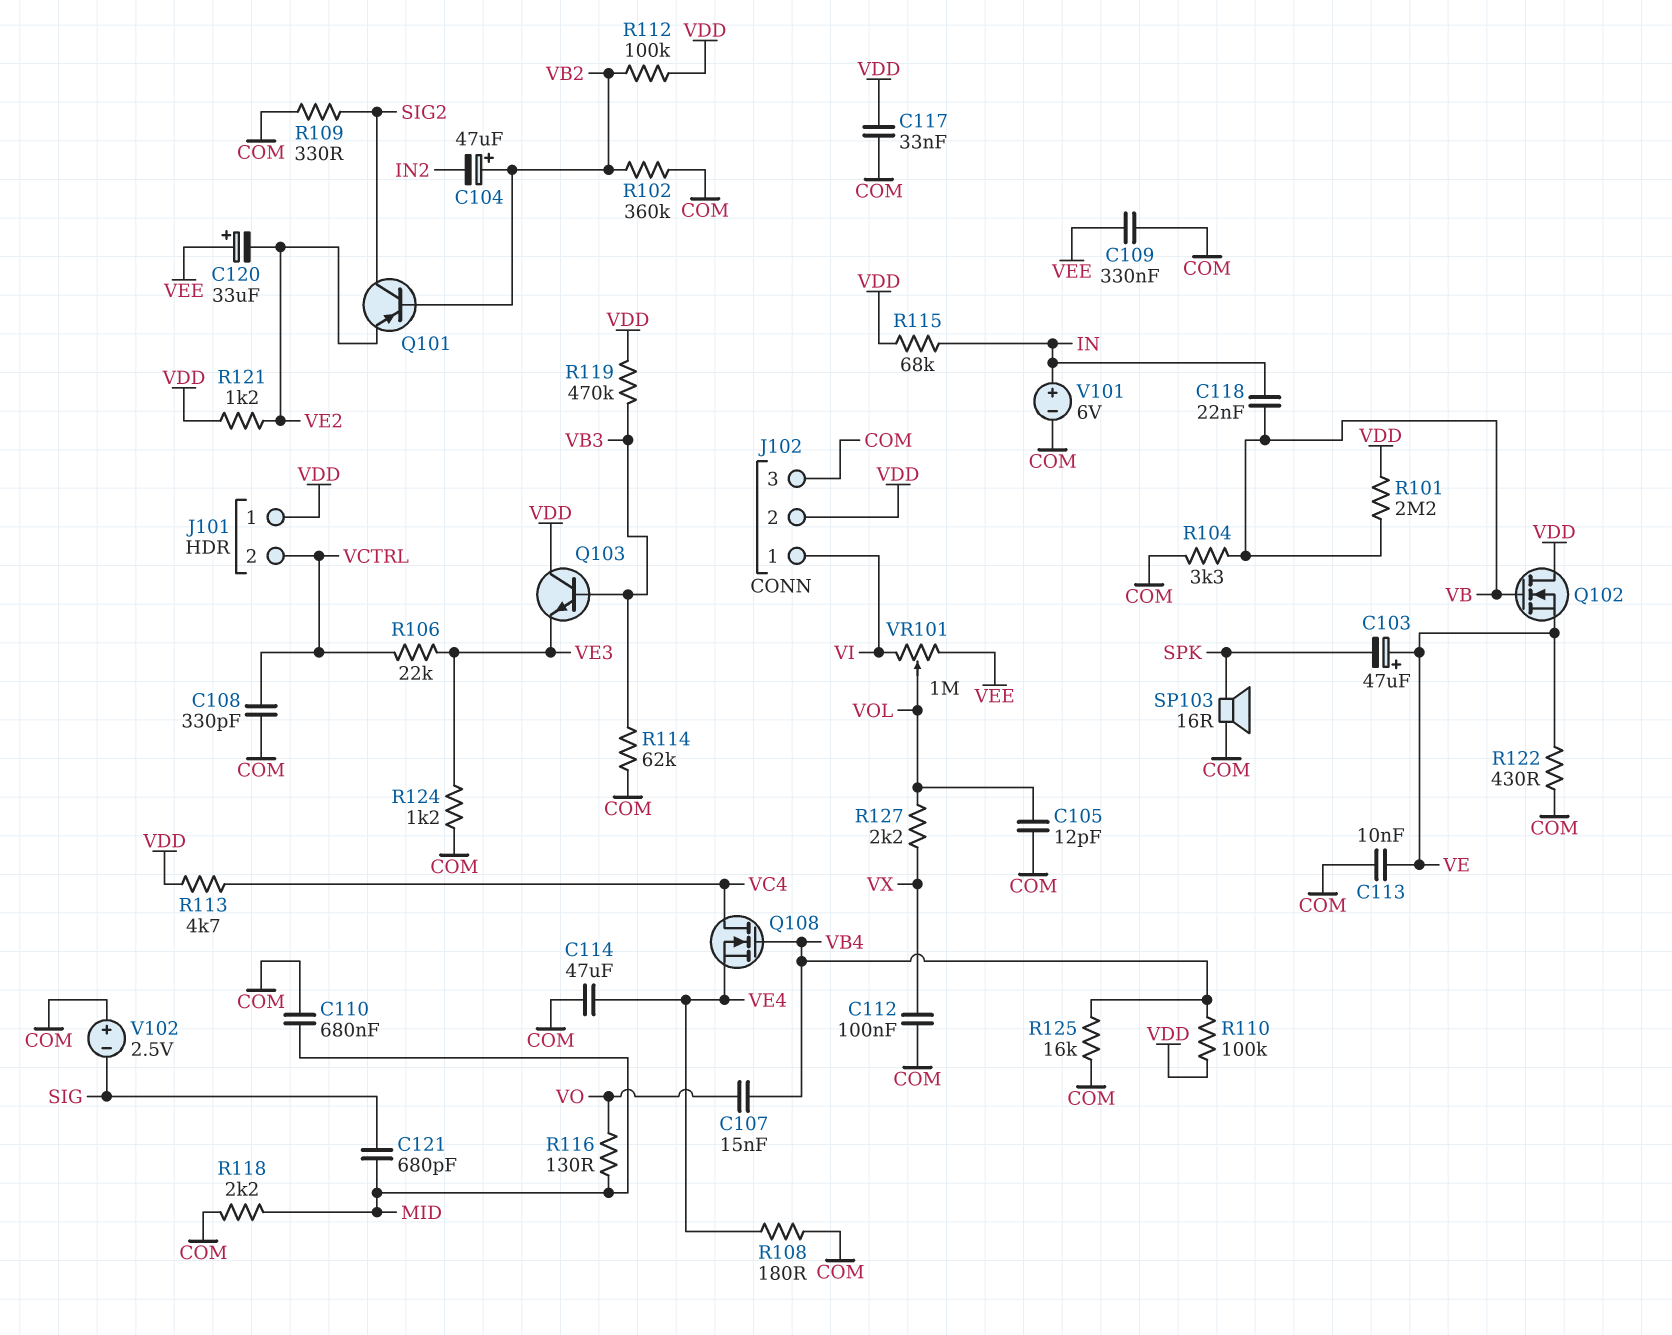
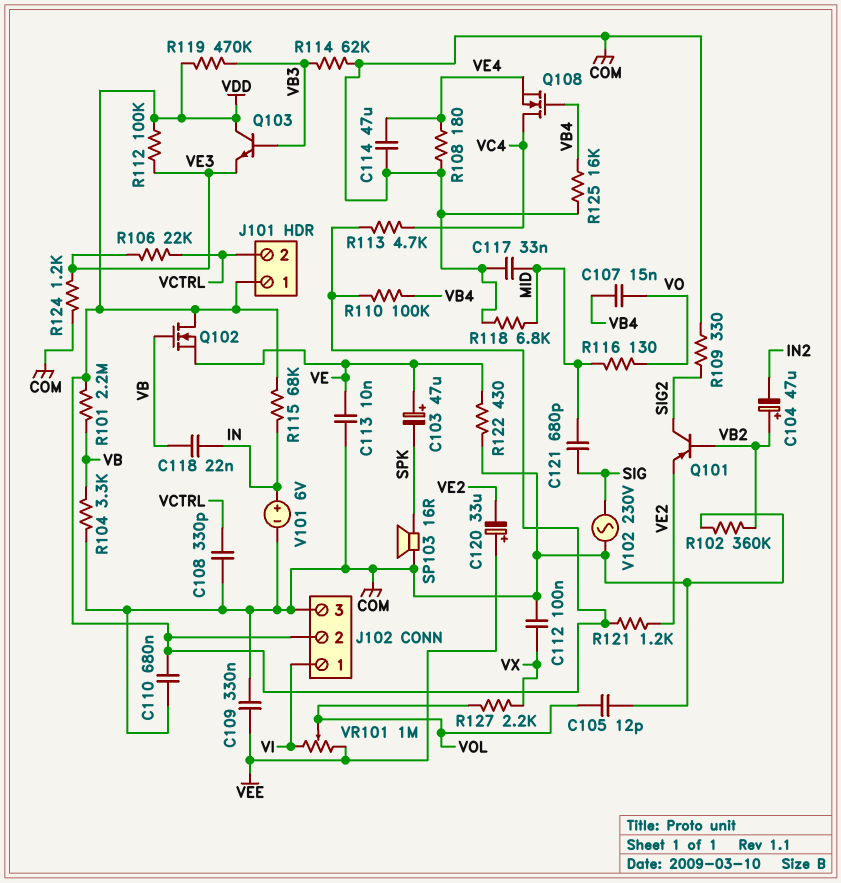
C110: 680nF (COM, MID) -> 680nF (COM, VDD)
C117: 33nF (COM, VDD) -> 33nF (COM, MID)
R112: 100k (VB2, VDD) -> 100k (VDD, VE3)
R118: 2.2k (COM, MID) -> 6.8k (COM, MID)
V102: 2.5V (plus COM, minus SIG) -> AC 230V (COM, SIG)

